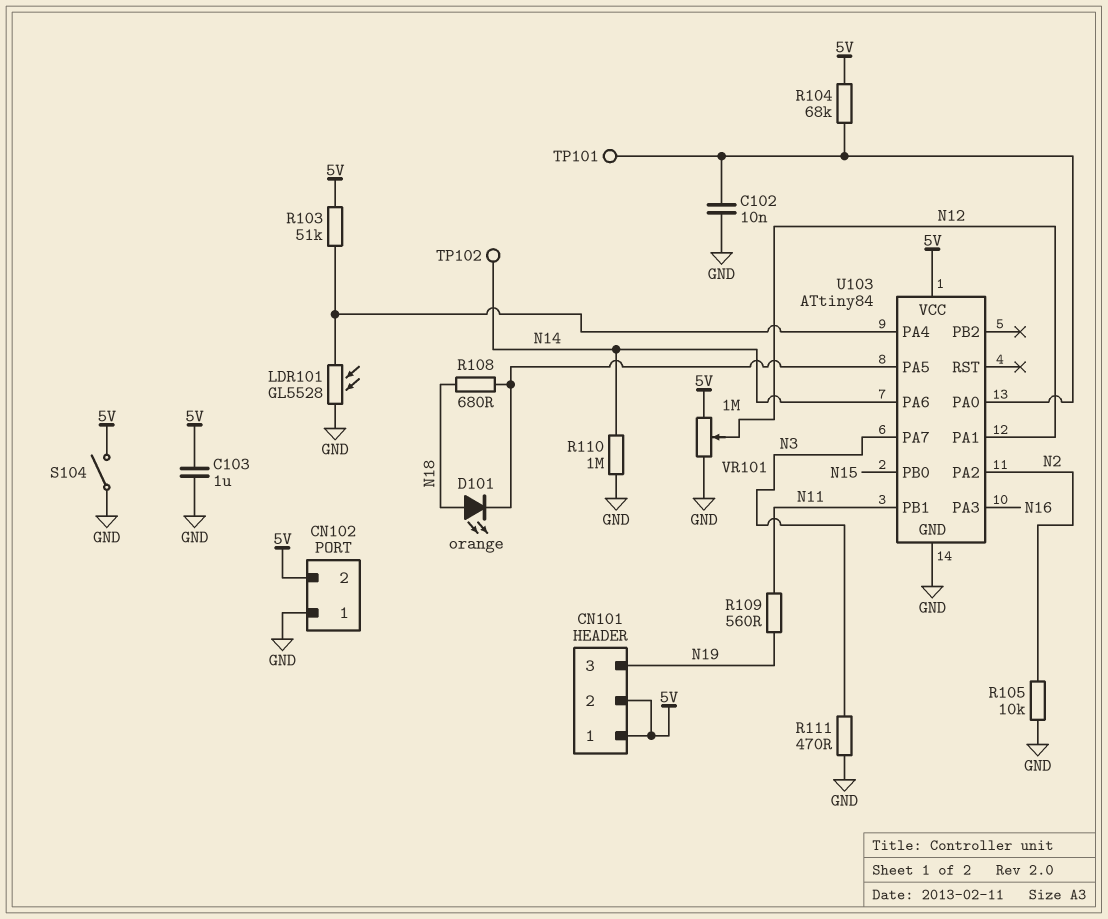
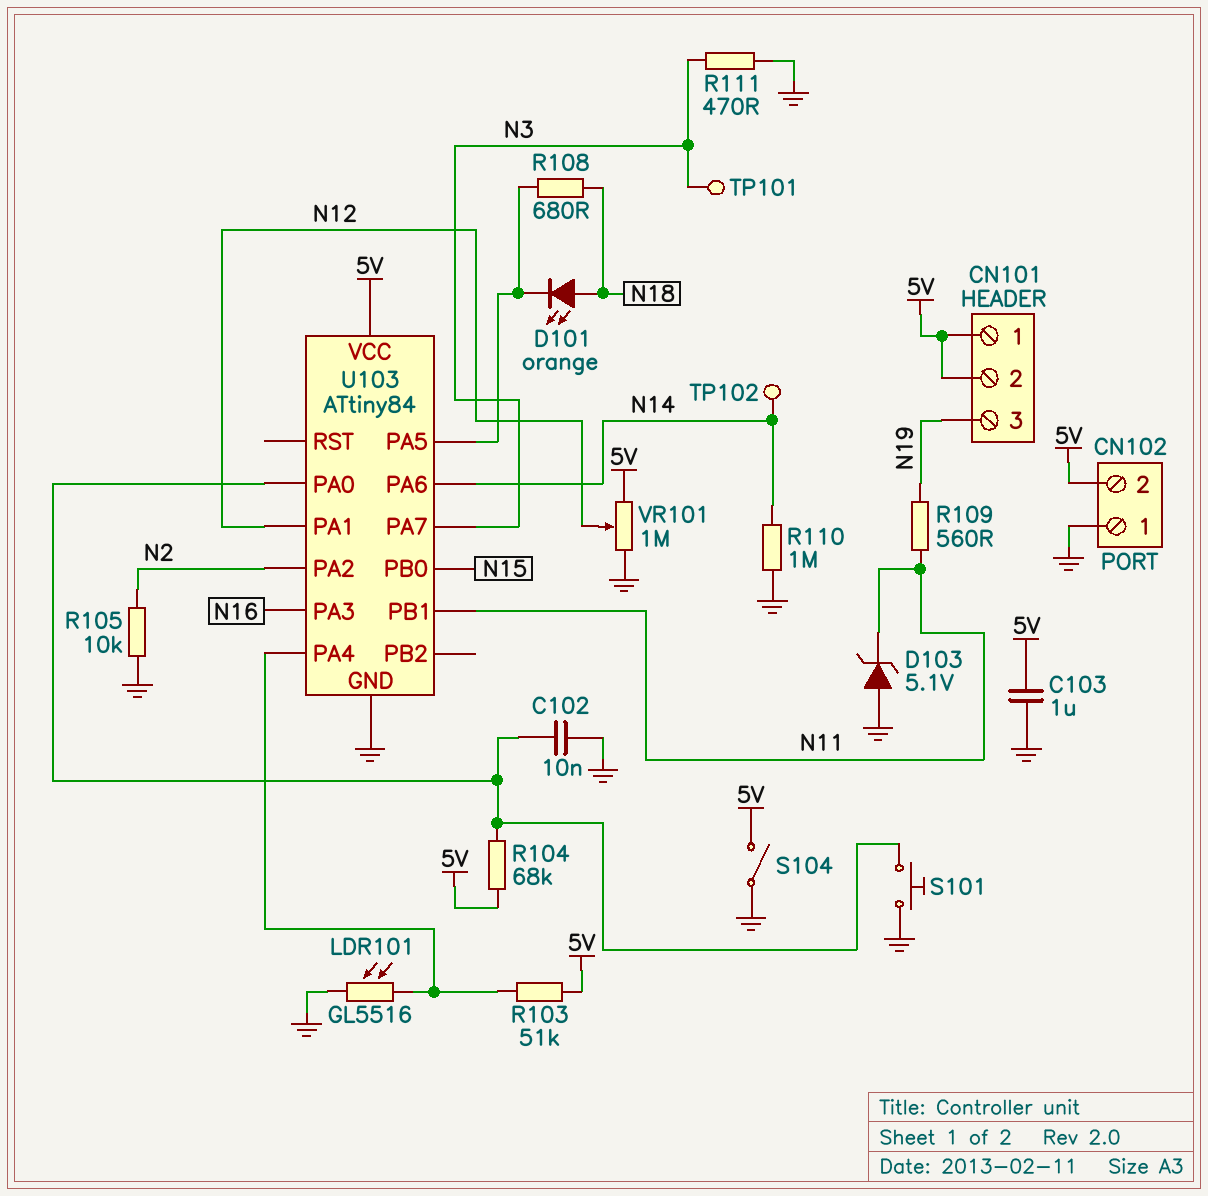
D103: none -> zener 5.1V (A GND, K N11)
LDR101: GL5528 (GND, U103/PA4) -> GL5516 (GND, U103/PA4)
S101: none -> button (GND, U103/PA0)
TP101: test point (U103/PA0) -> test point (N3)

